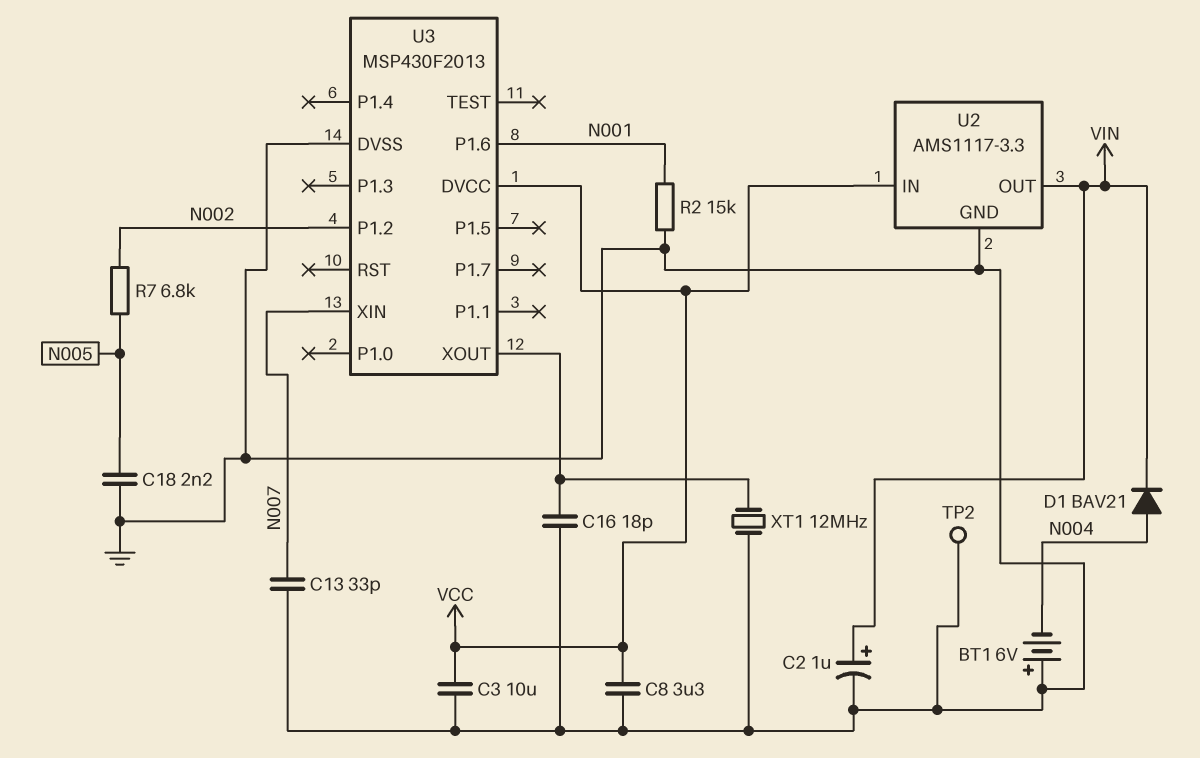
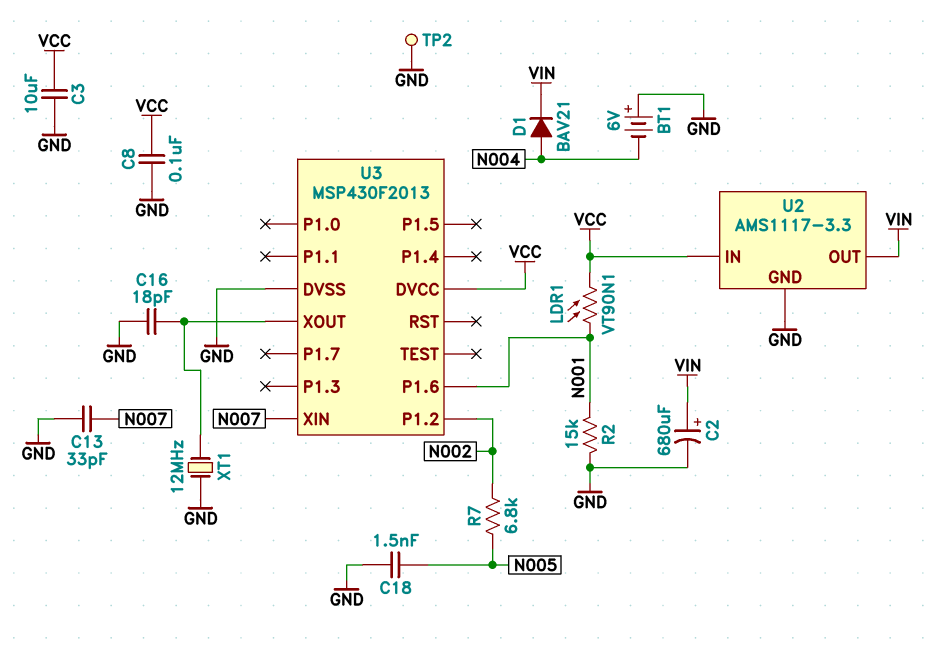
C2: 1uF (plus VIN, minus GND) -> 680uF (plus VIN, minus GND)
C8: 3.3uF (GND, VCC) -> 100nF (GND, VCC)
C18: 2.2nF (GND, N005) -> 1.5nF (GND, N005)
LDR1: none -> VT90N1 (N001, VCC)

